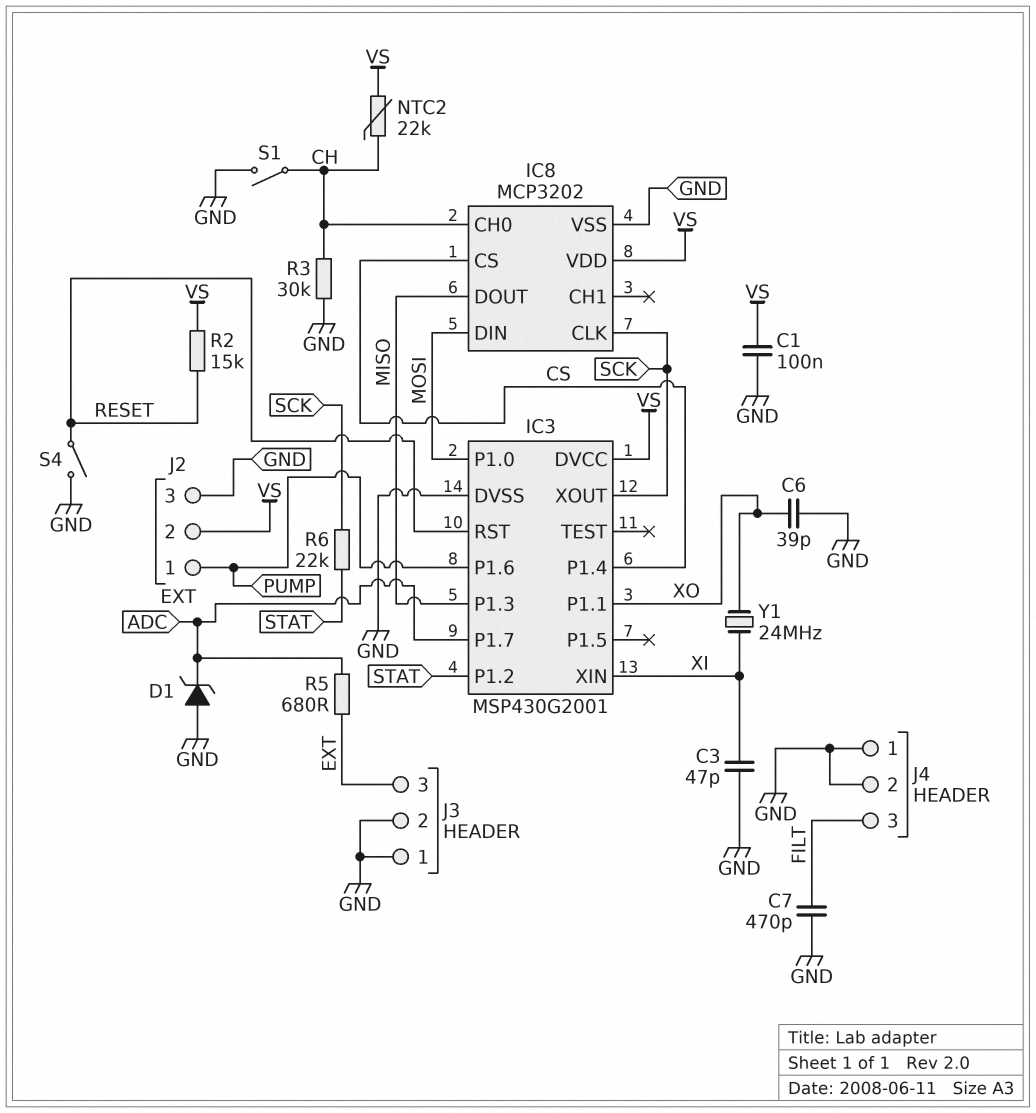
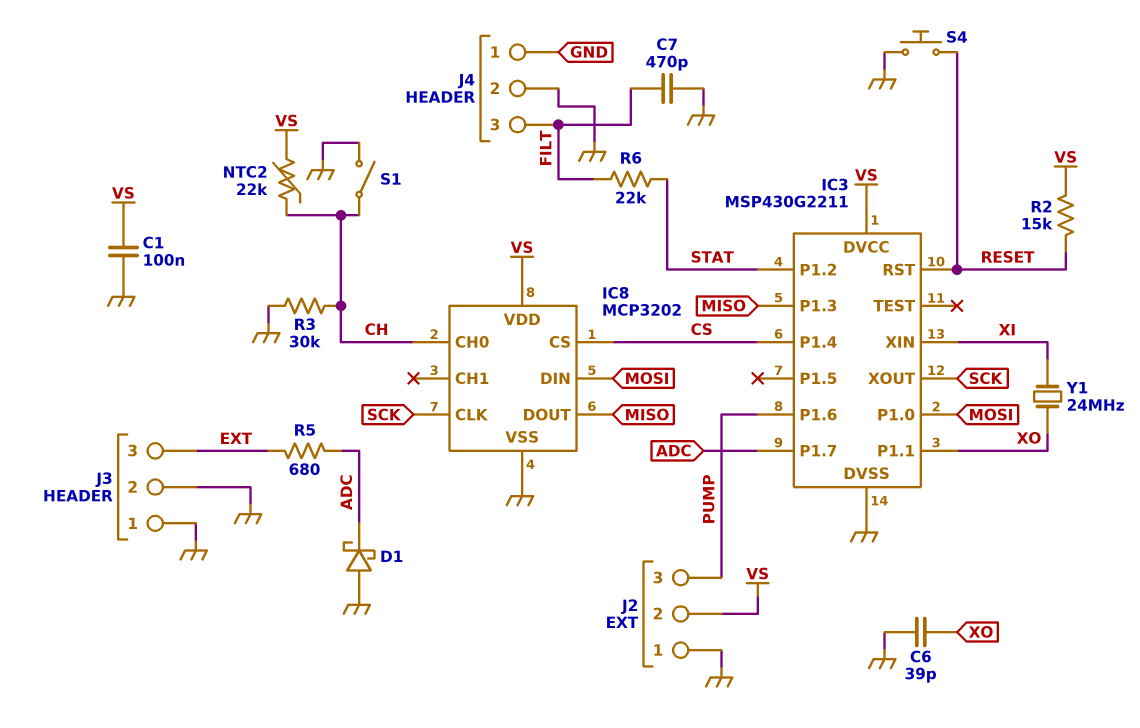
C3: 47pF (GND, XI) -> none
D1: zener (A GND, K ADC) -> schottky (A GND, K ADC)
IC3: MSP430G2001 -> MSP430G2211
J2 pin 1: PUMP -> GND
J2 pin 3: GND -> PUMP
R6: 22k (SCK, STAT) -> 22k (FILT, STAT)
S4: switch (GND, RESET) -> button (GND, RESET)

